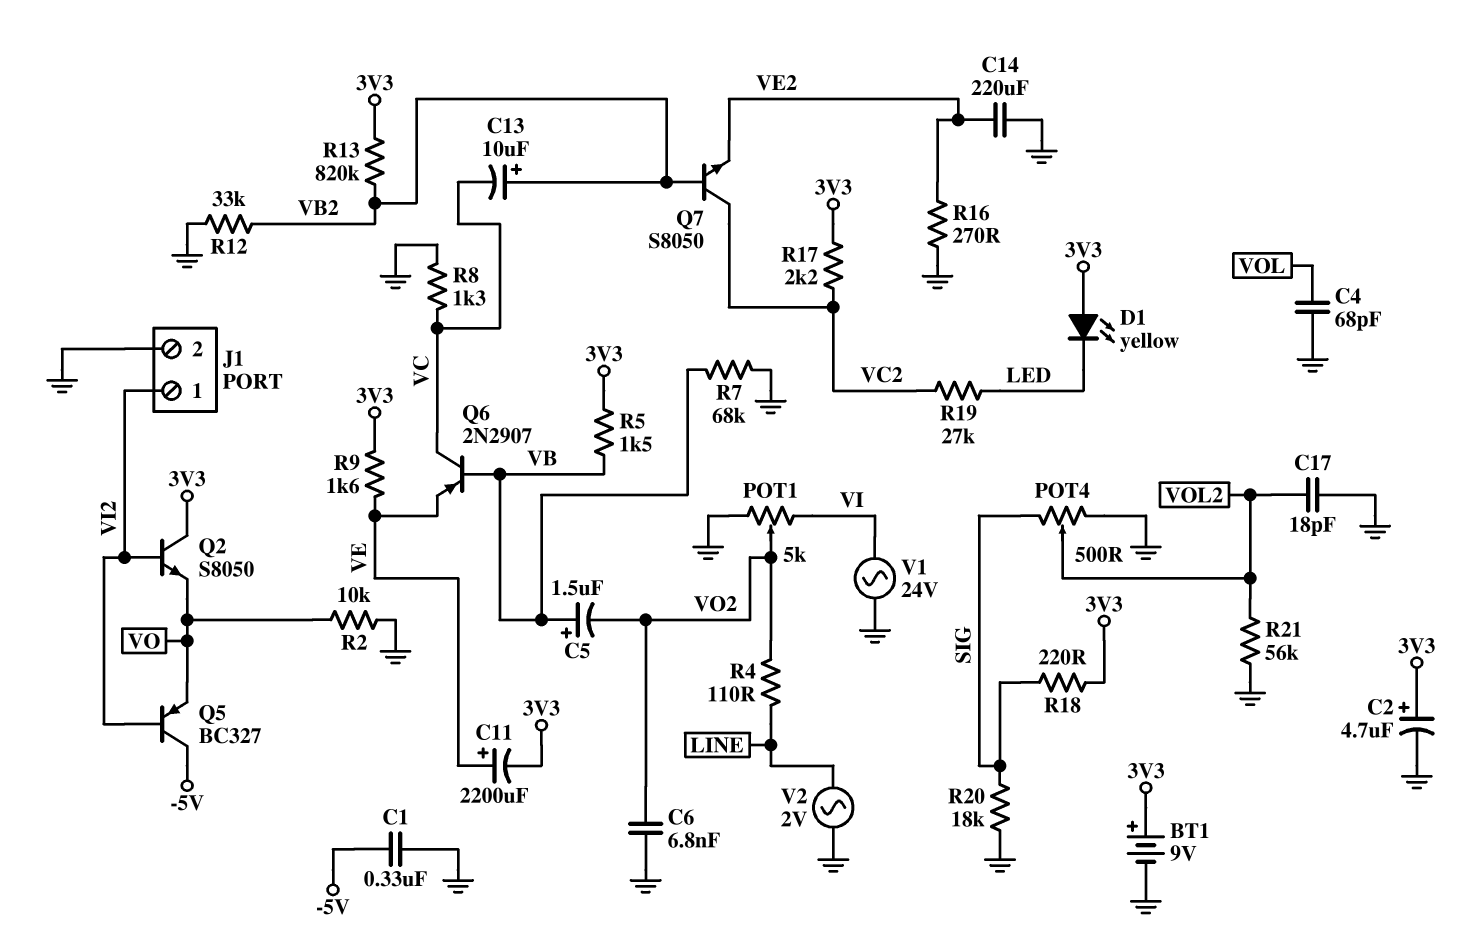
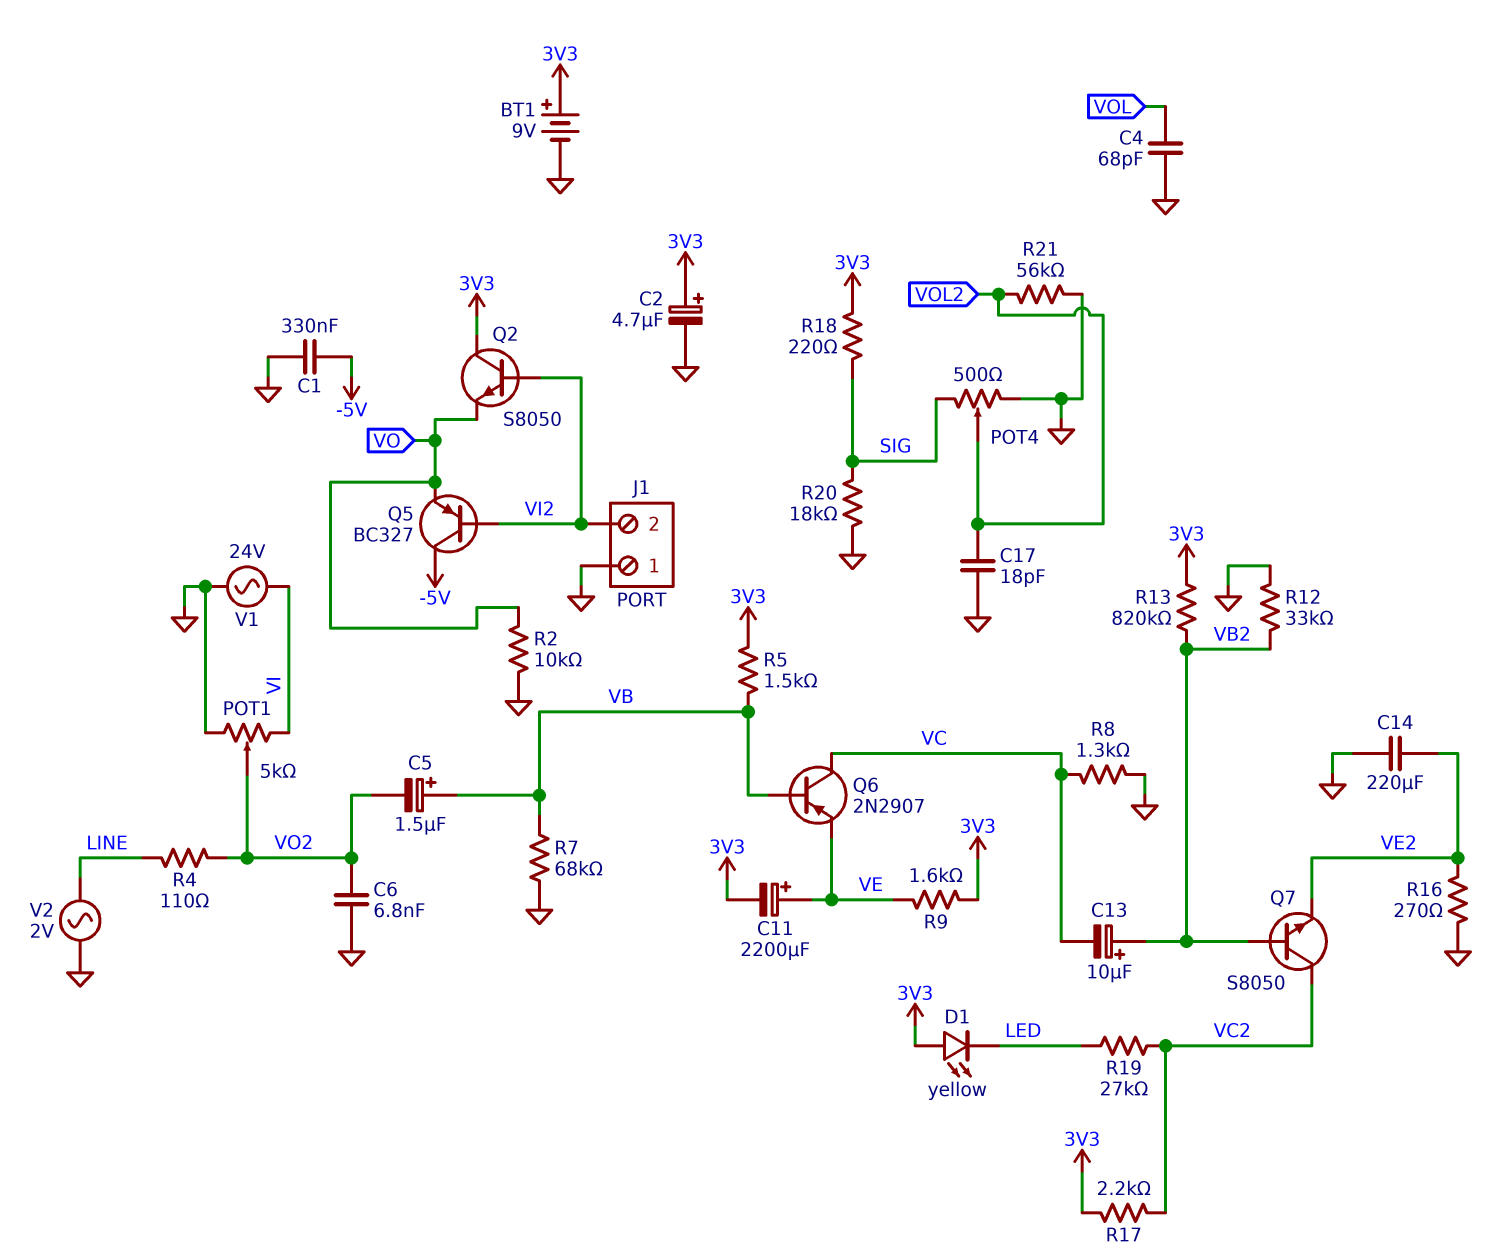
J1 pin 1: VI2 -> GND
J1 pin 2: GND -> VI2

